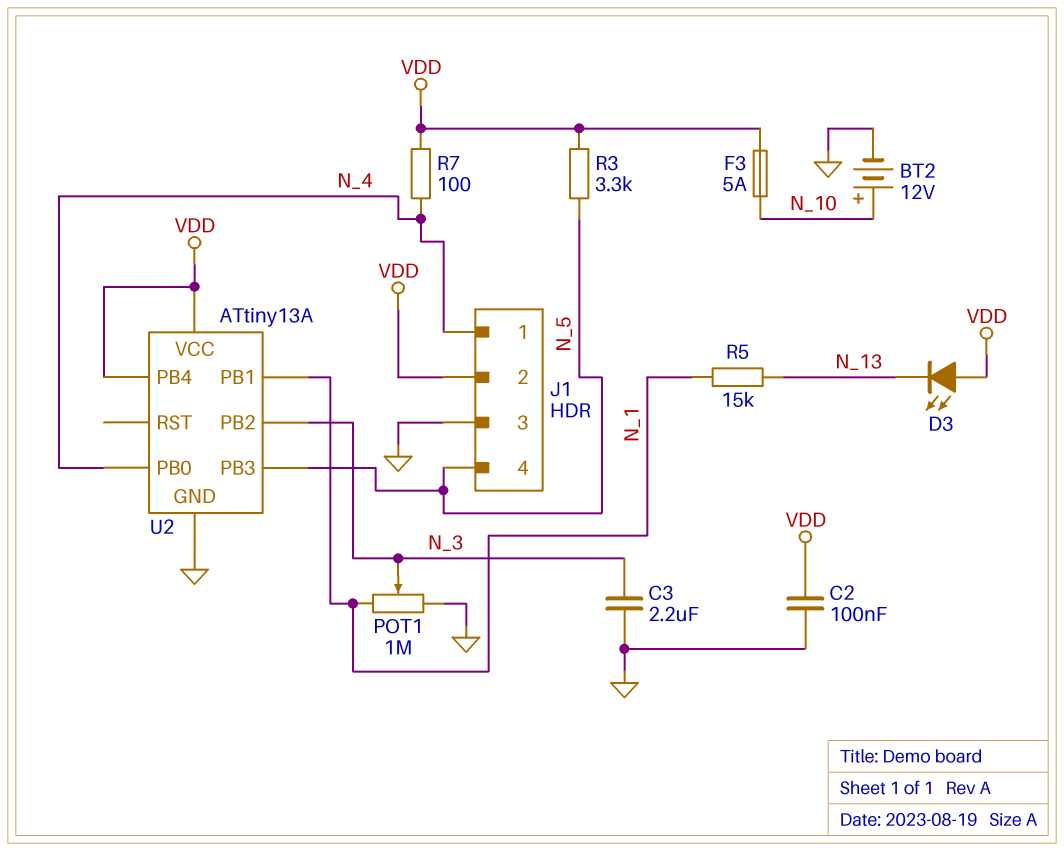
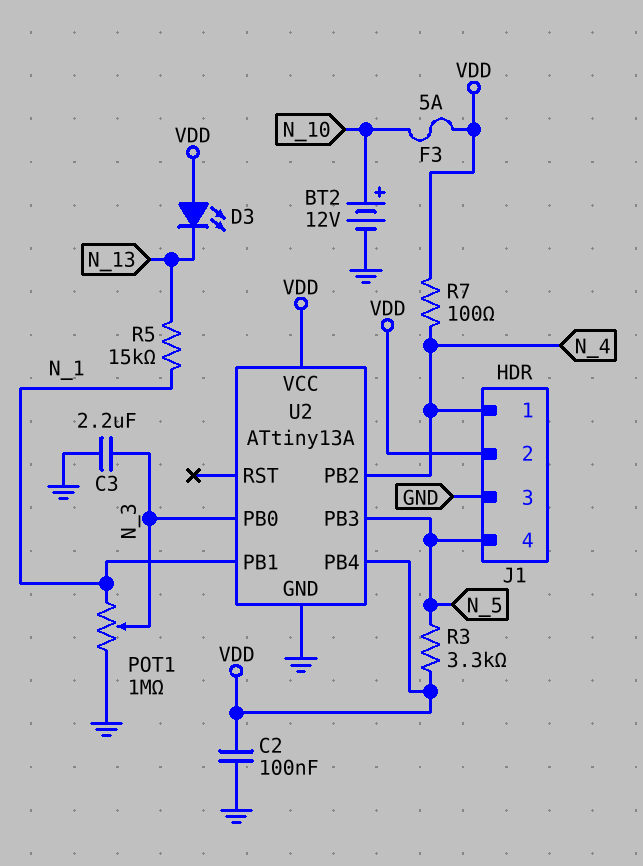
U2 pin PB0: N_4 -> N_3
U2 pin PB2: N_3 -> N_4

